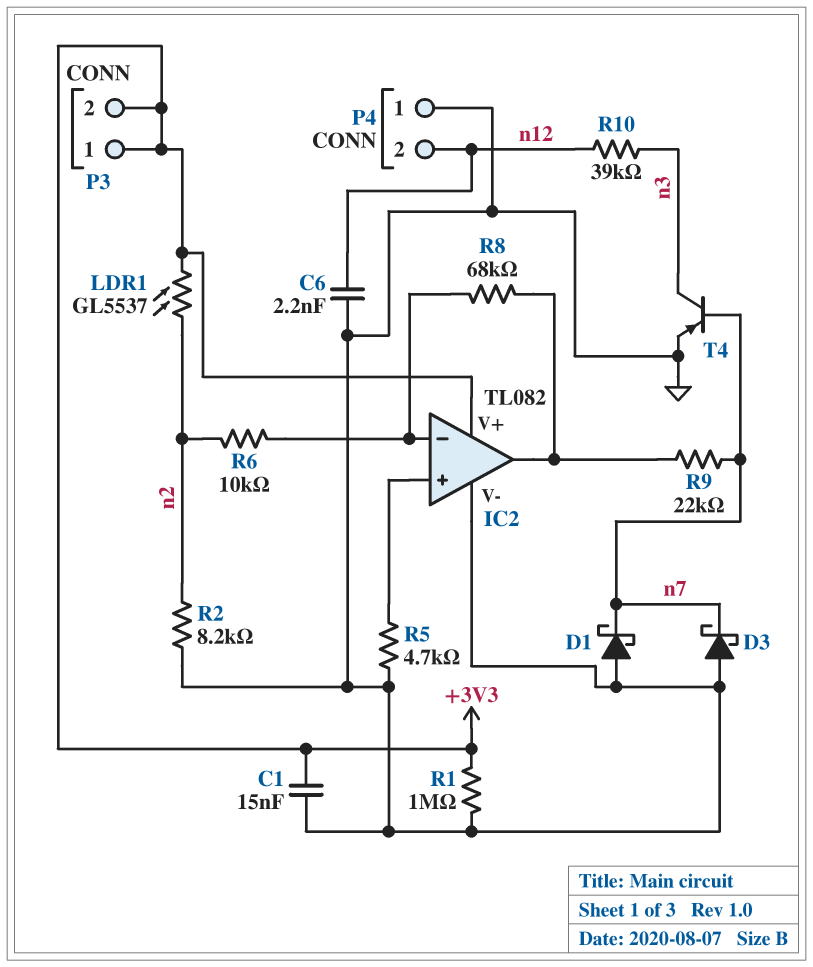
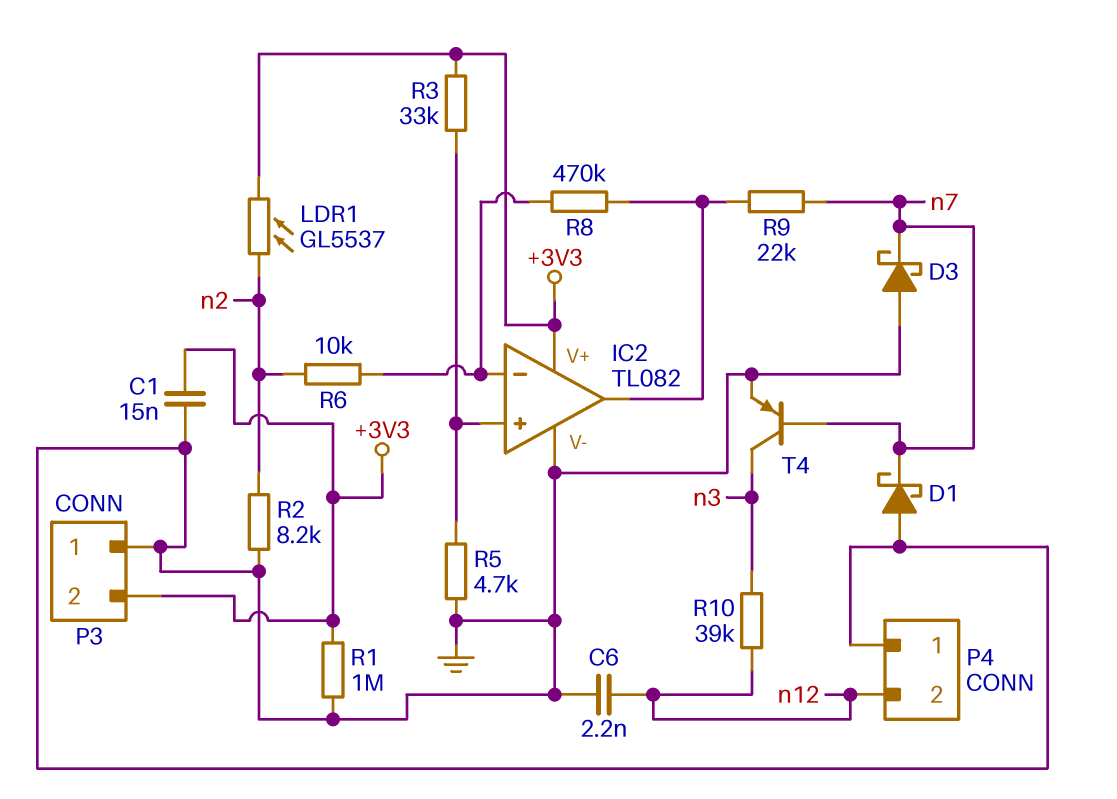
P3 pin 1: +3V3 -> GND
R3: none -> 33k (+3V3, IC2/in+)
R8: 68k (IC2/in-, IC2/out) -> 470k (IC2/in-, IC2/out)

